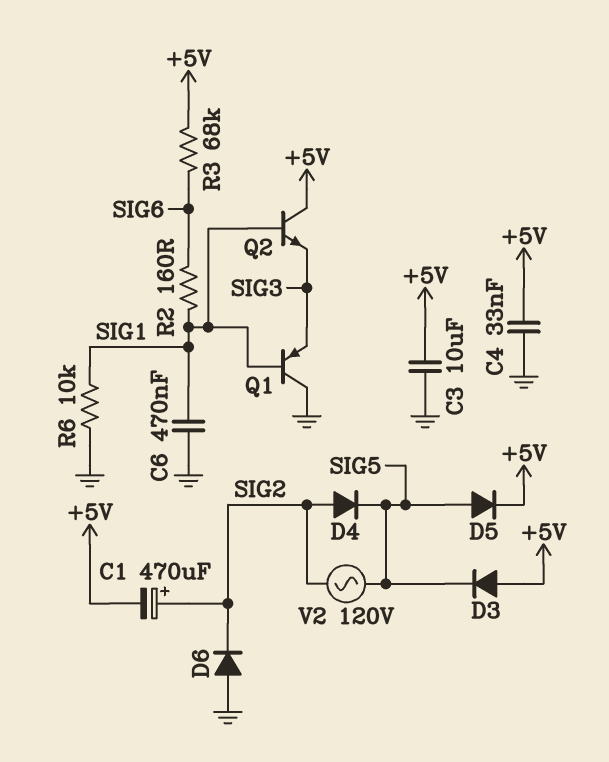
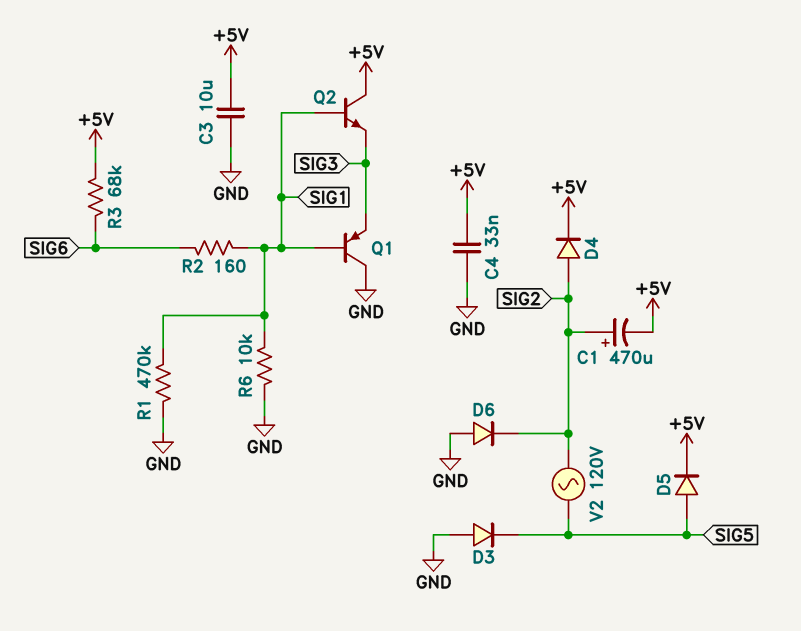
C6: 470nF (GND, SIG1) -> none
D3: diode (A +5V, K SIG5) -> diode (A GND, K SIG5)
D4: diode (A SIG2, K SIG5) -> diode (A SIG2, K +5V)
R1: none -> 470k (GND, SIG1)

